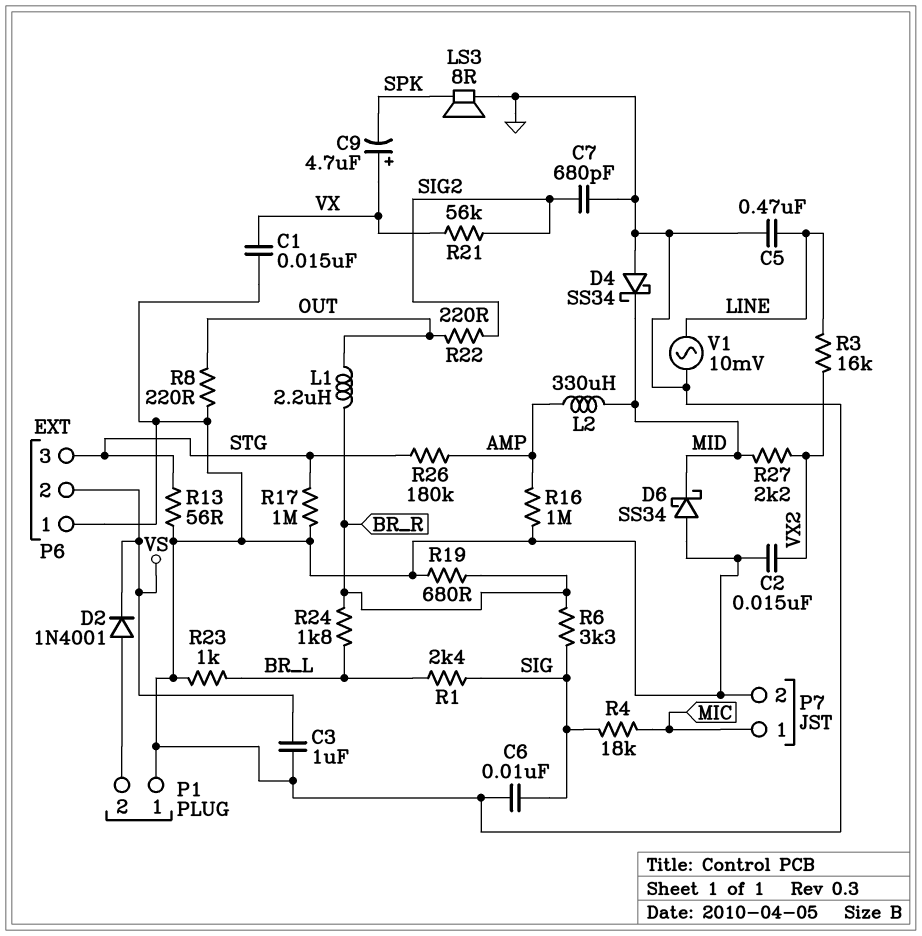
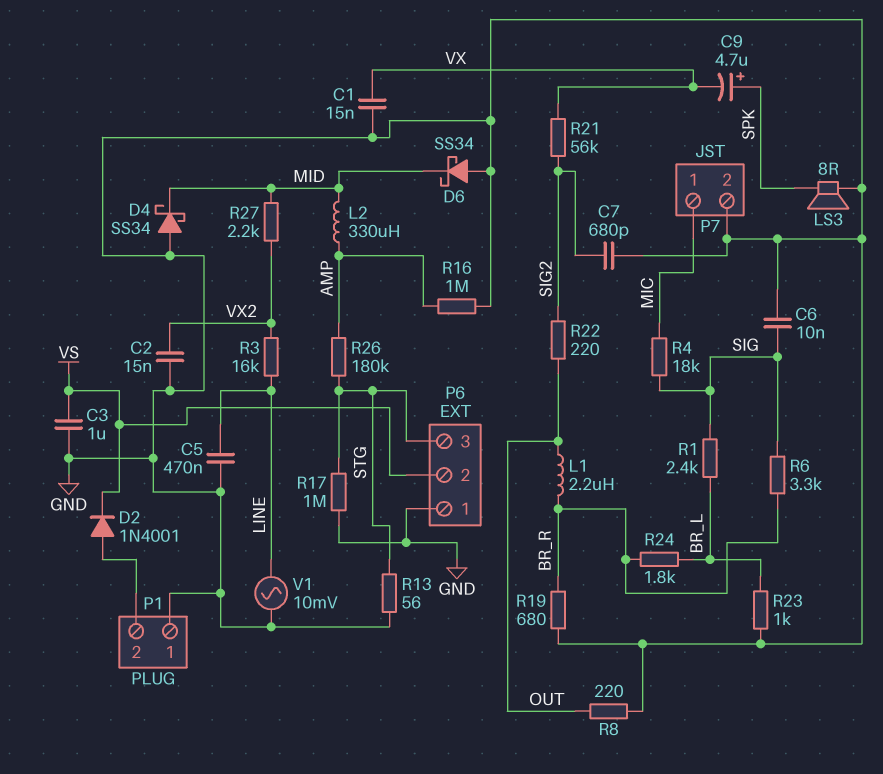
C9: 4.7uF (plus VX, minus SPK) -> 4.7uF (plus SPK, minus VX)

